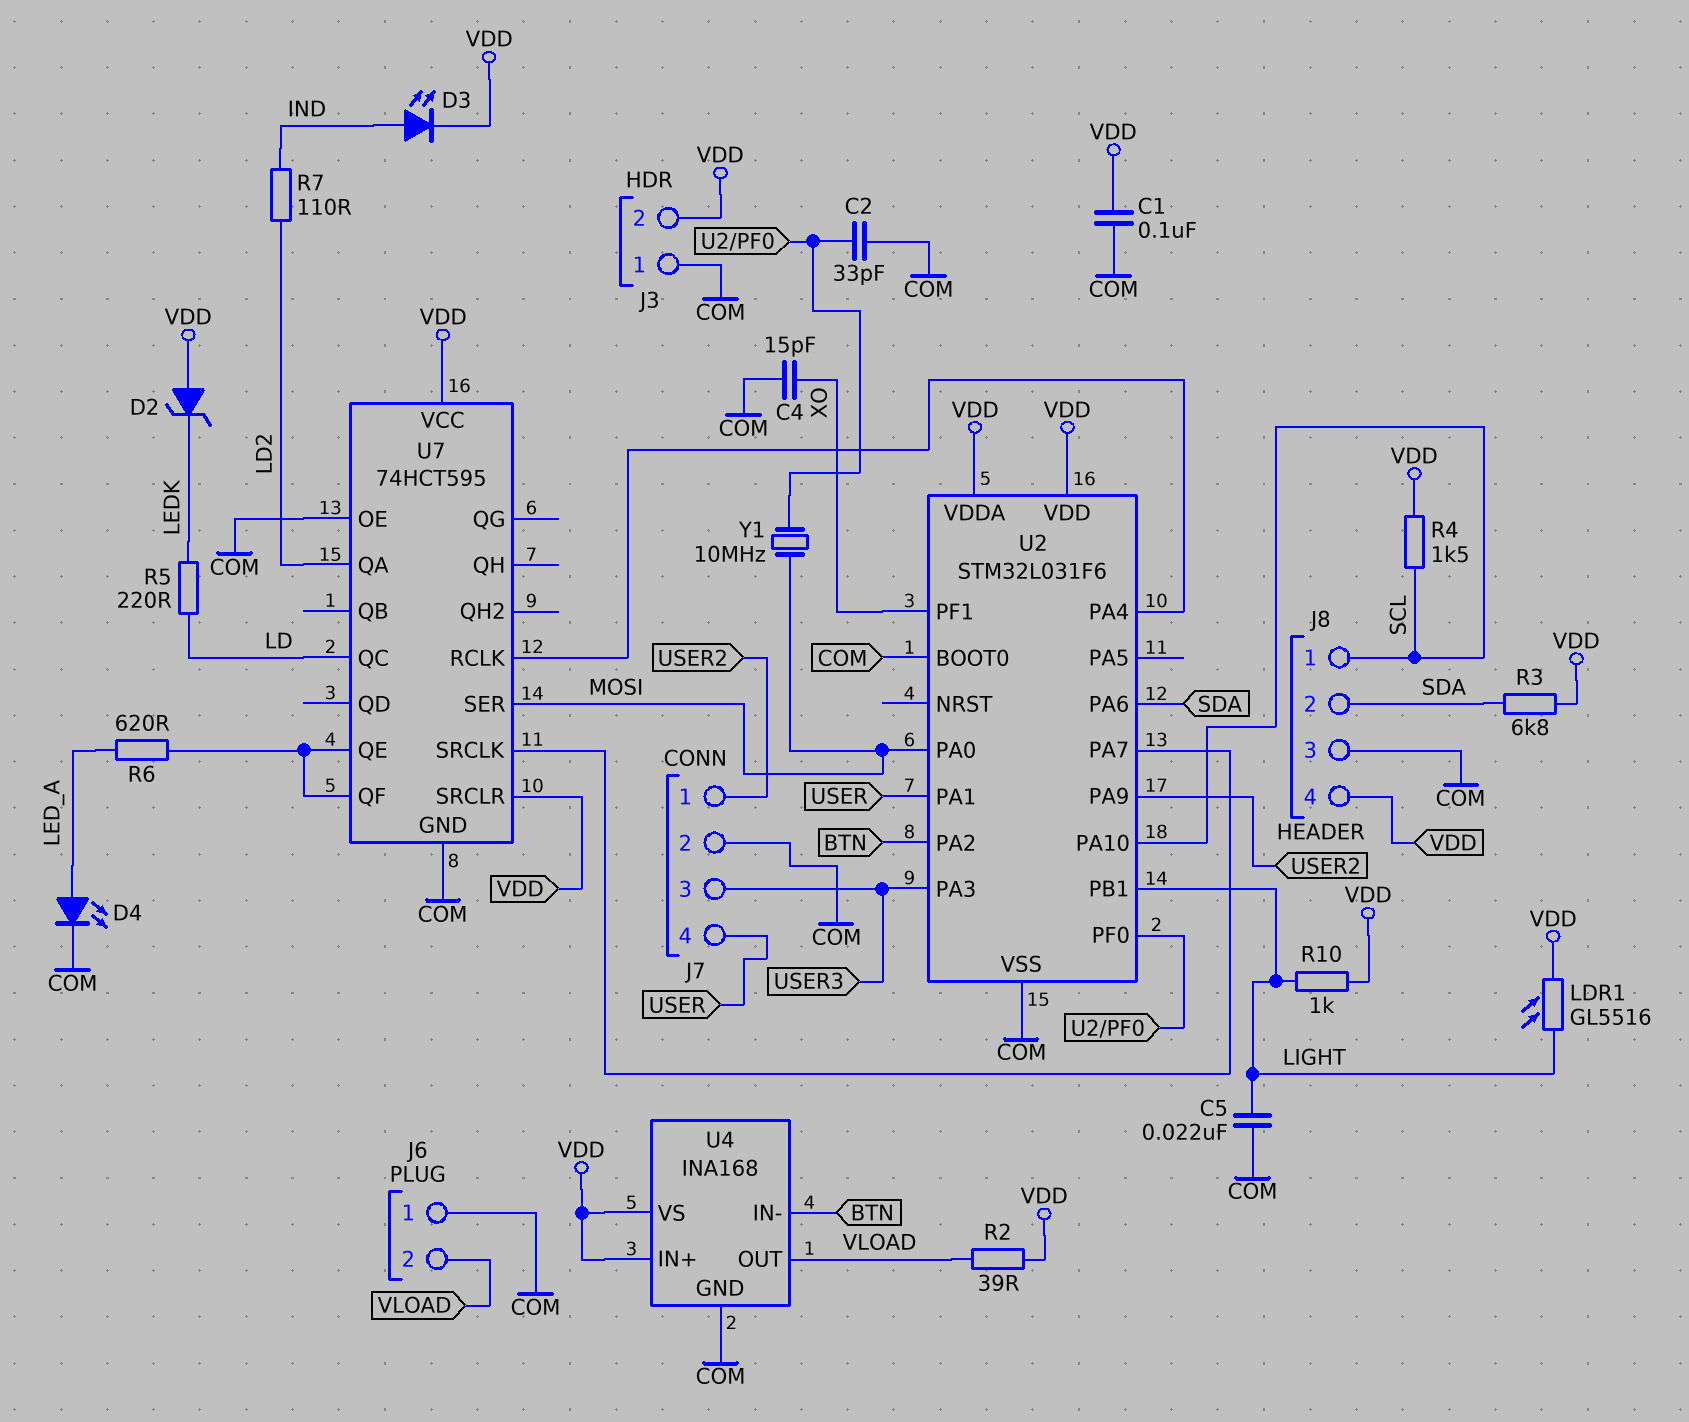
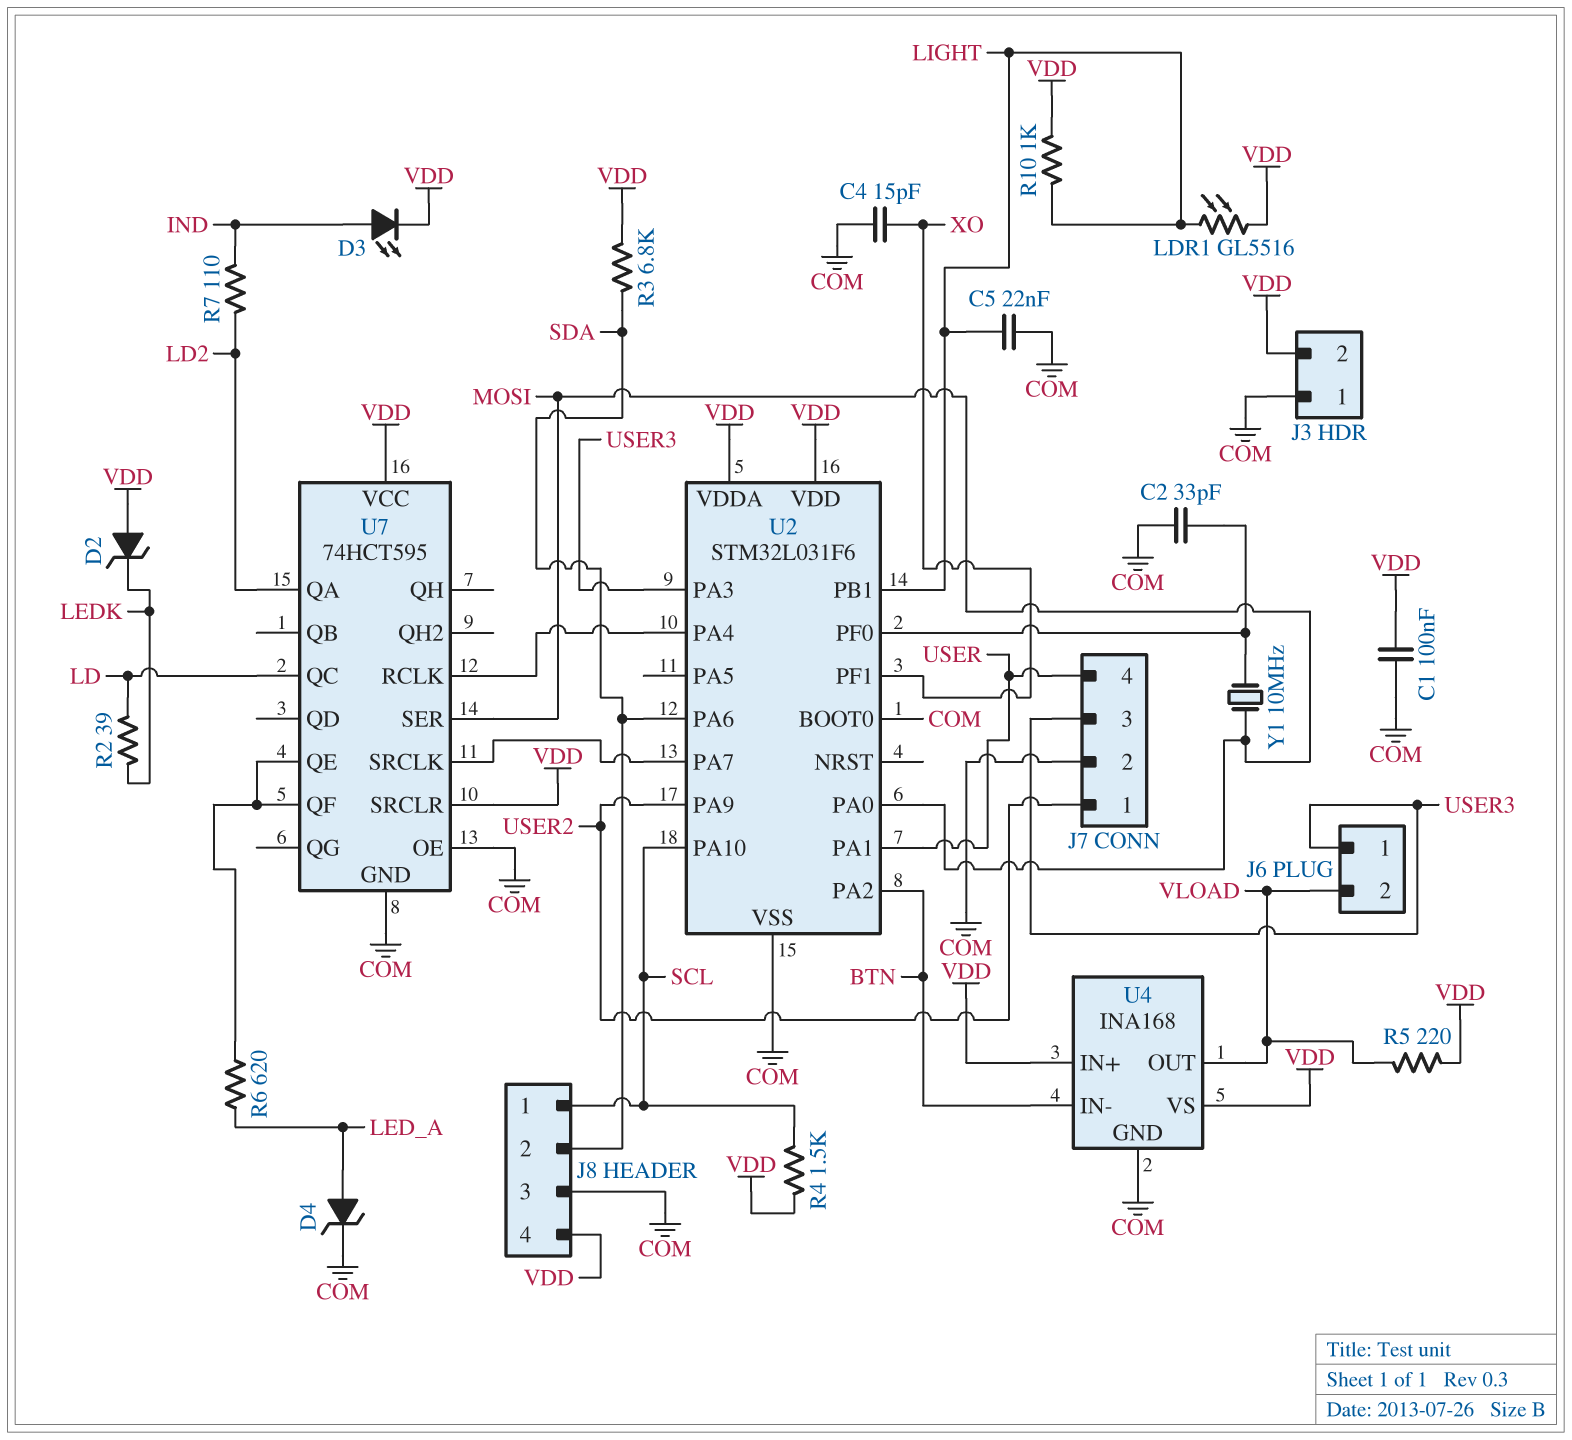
D4: LED (A LED_A, K COM) -> zener (A LED_A, K COM)
J6 pin 1: COM -> USER3
R2: 39 (VDD, VLOAD) -> 39 (LD, LEDK)
R5: 220 (LD, LEDK) -> 220 (VDD, VLOAD)

